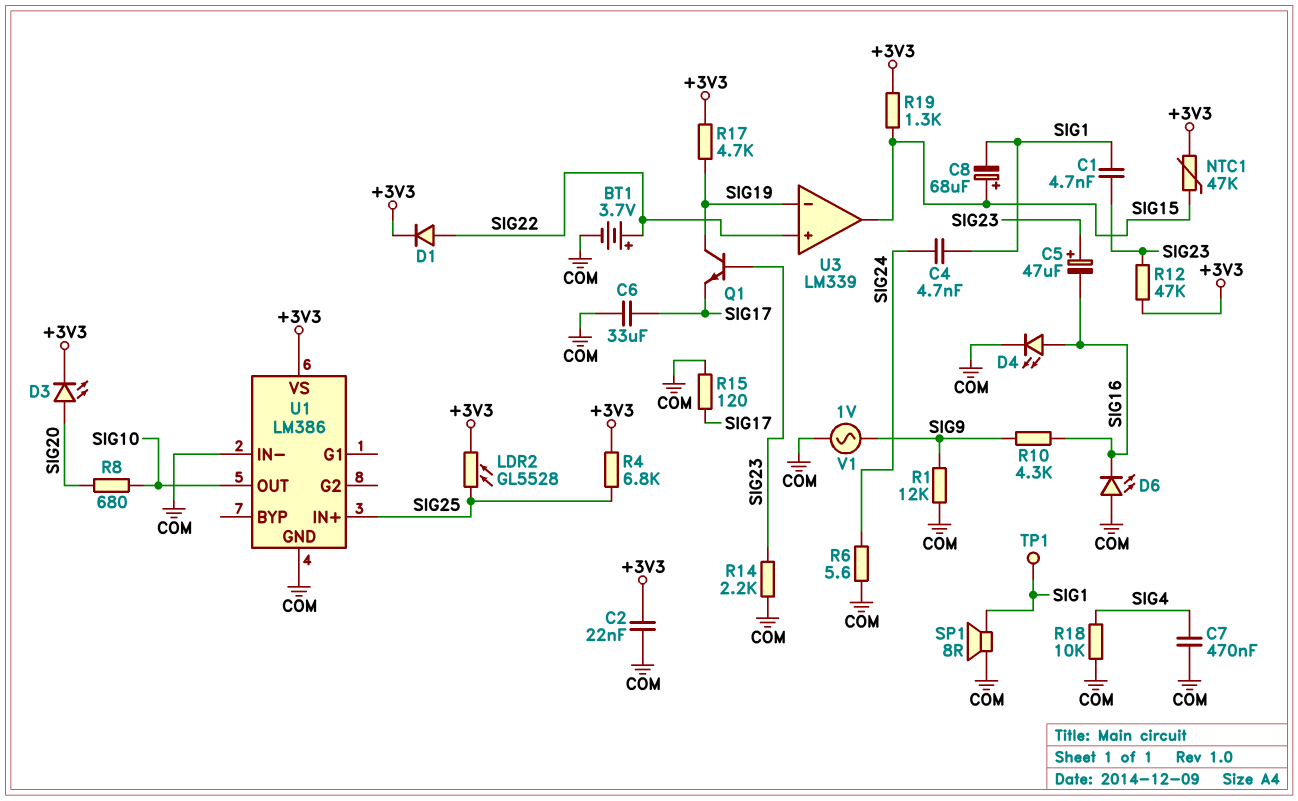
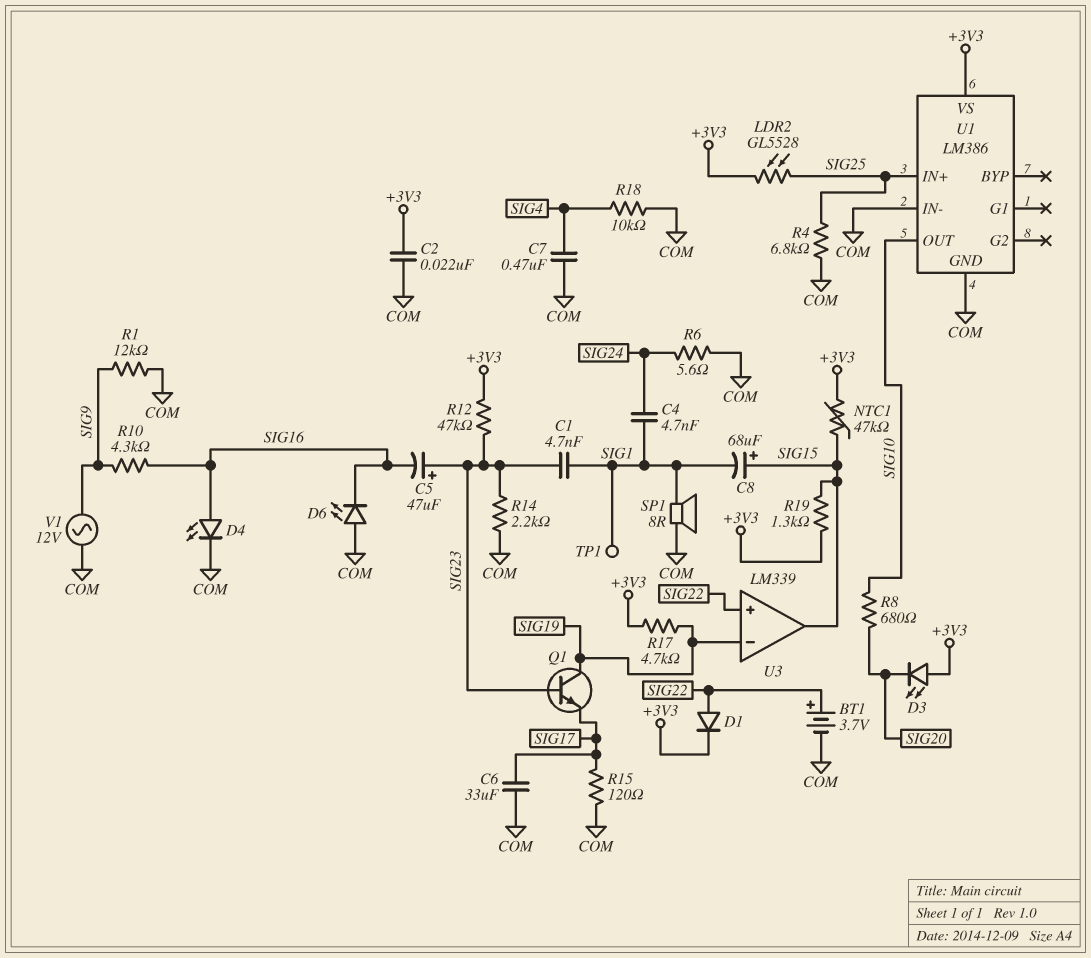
D3: LED (A SIG20, K +3V3) -> LED (A +3V3, K SIG20)
R4: 6.8k (+3V3, SIG25) -> 6.8k (COM, SIG25)
V1: AC 1V (COM, SIG9) -> AC 12V (COM, SIG9)

